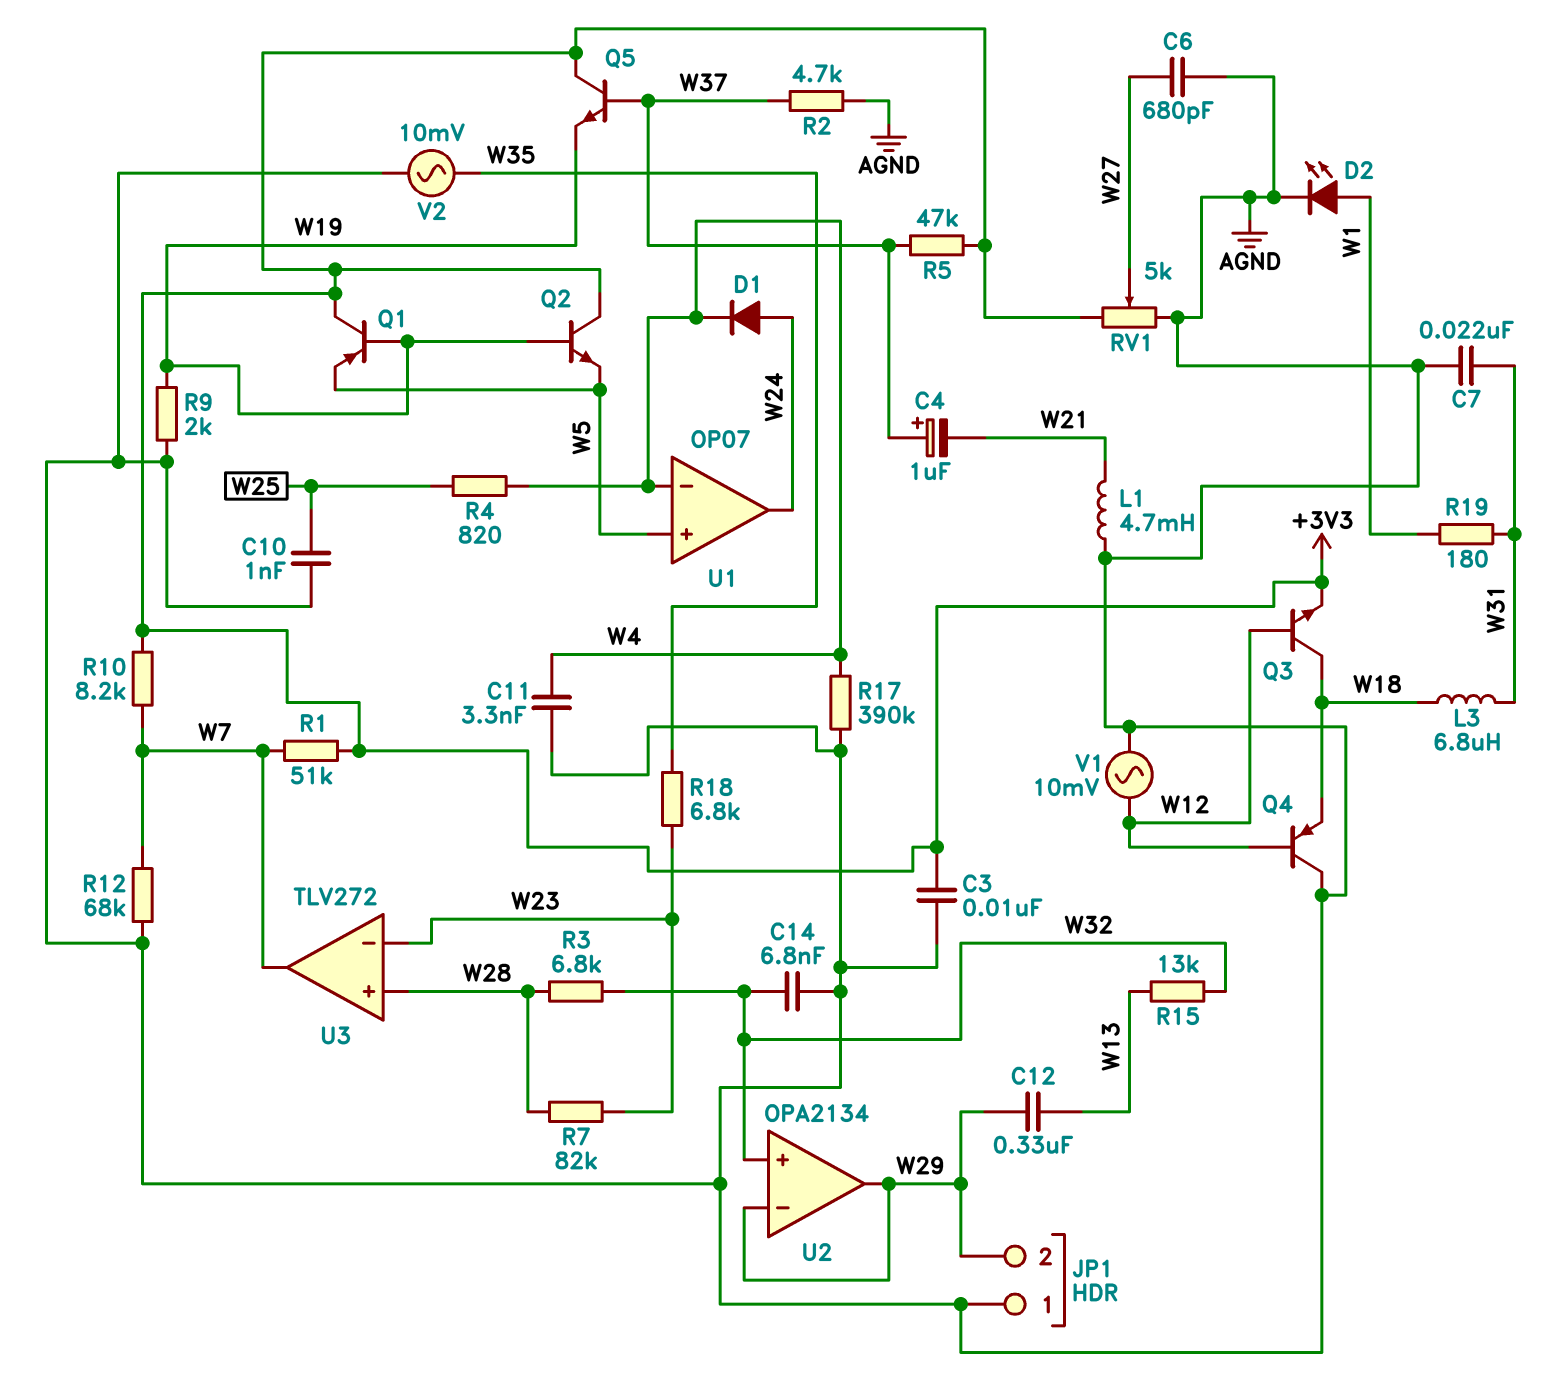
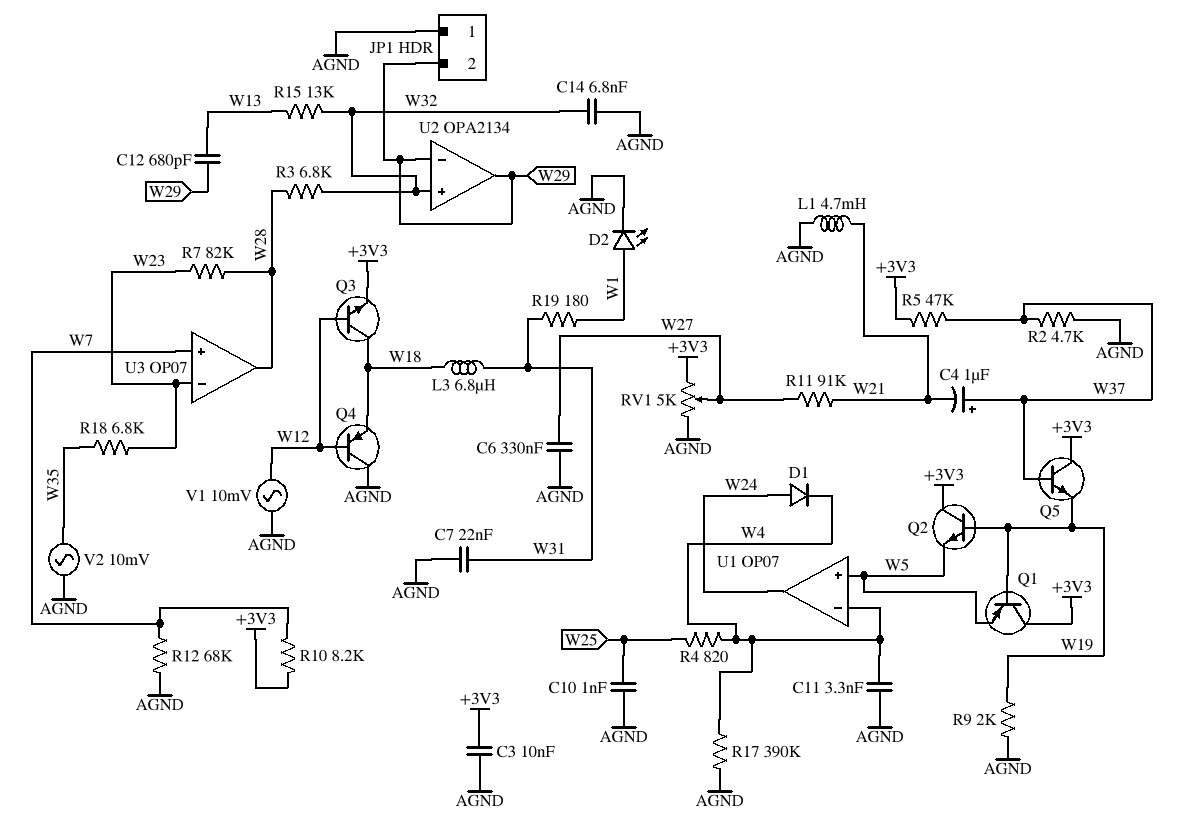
C6: 680pF (AGND, W27) -> 330nF (AGND, W27)
C12: 330nF (W13, W29) -> 680pF (W13, W29)
R1: 51k (+3V3, W7) -> none
R11: none -> 91k (W21, W27)
U3: TLV272 -> OP07
U3 pin in+: W28 -> W7
U3 pin out: W7 -> W28

